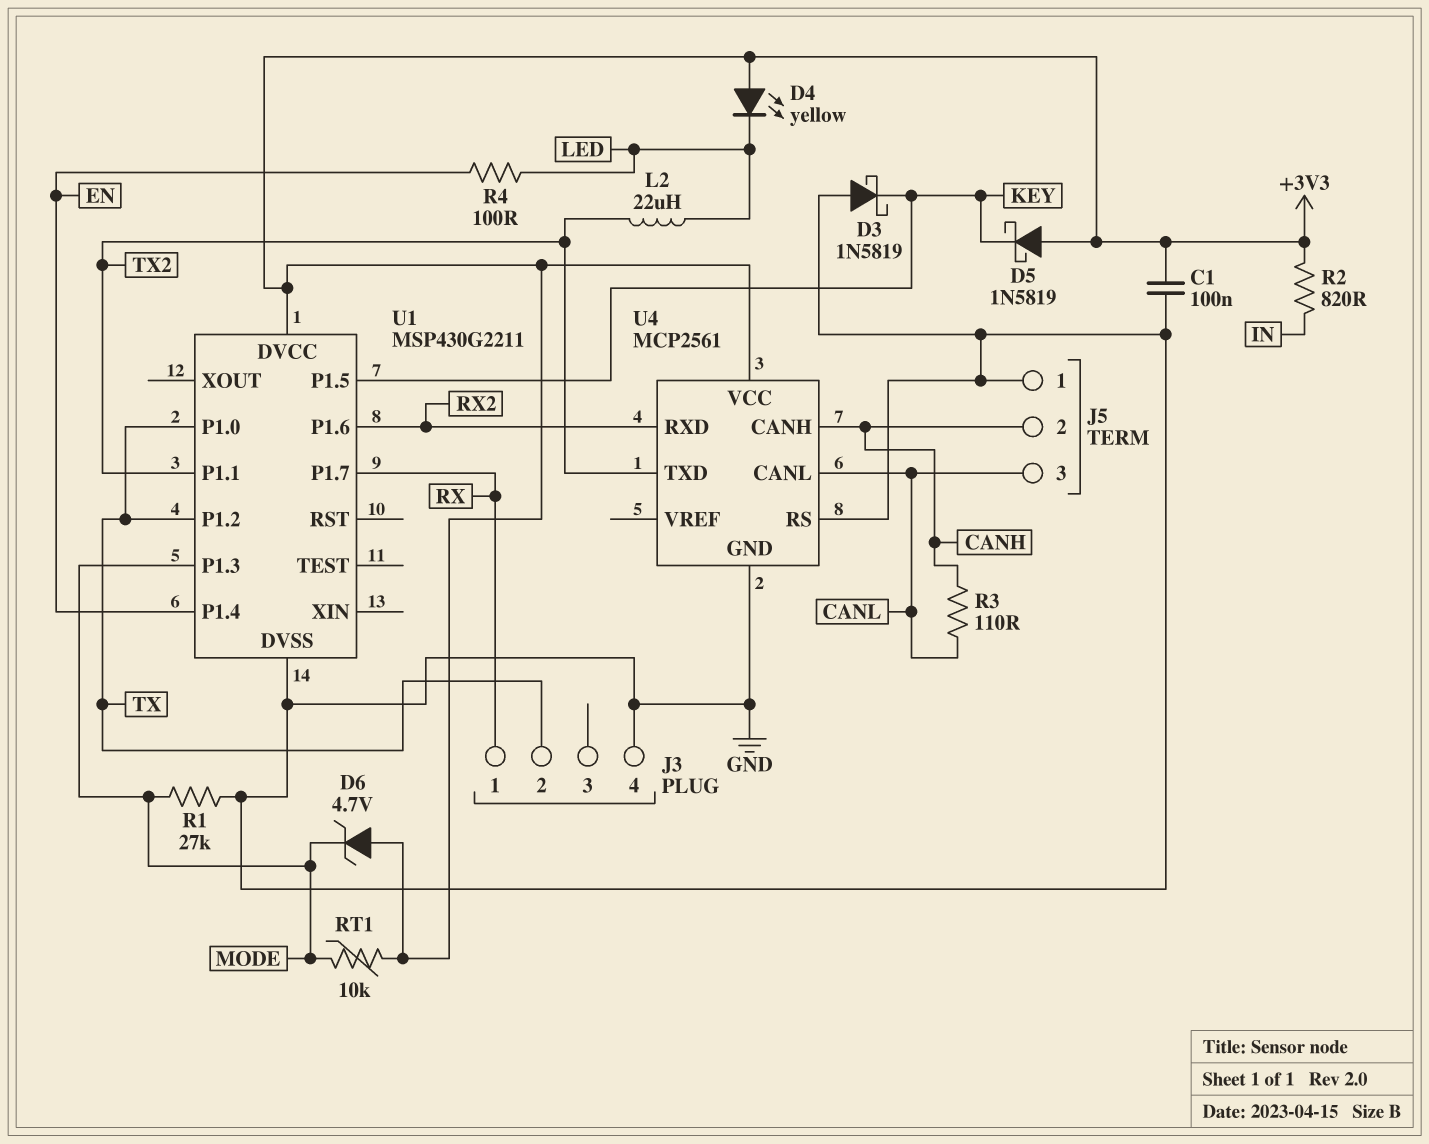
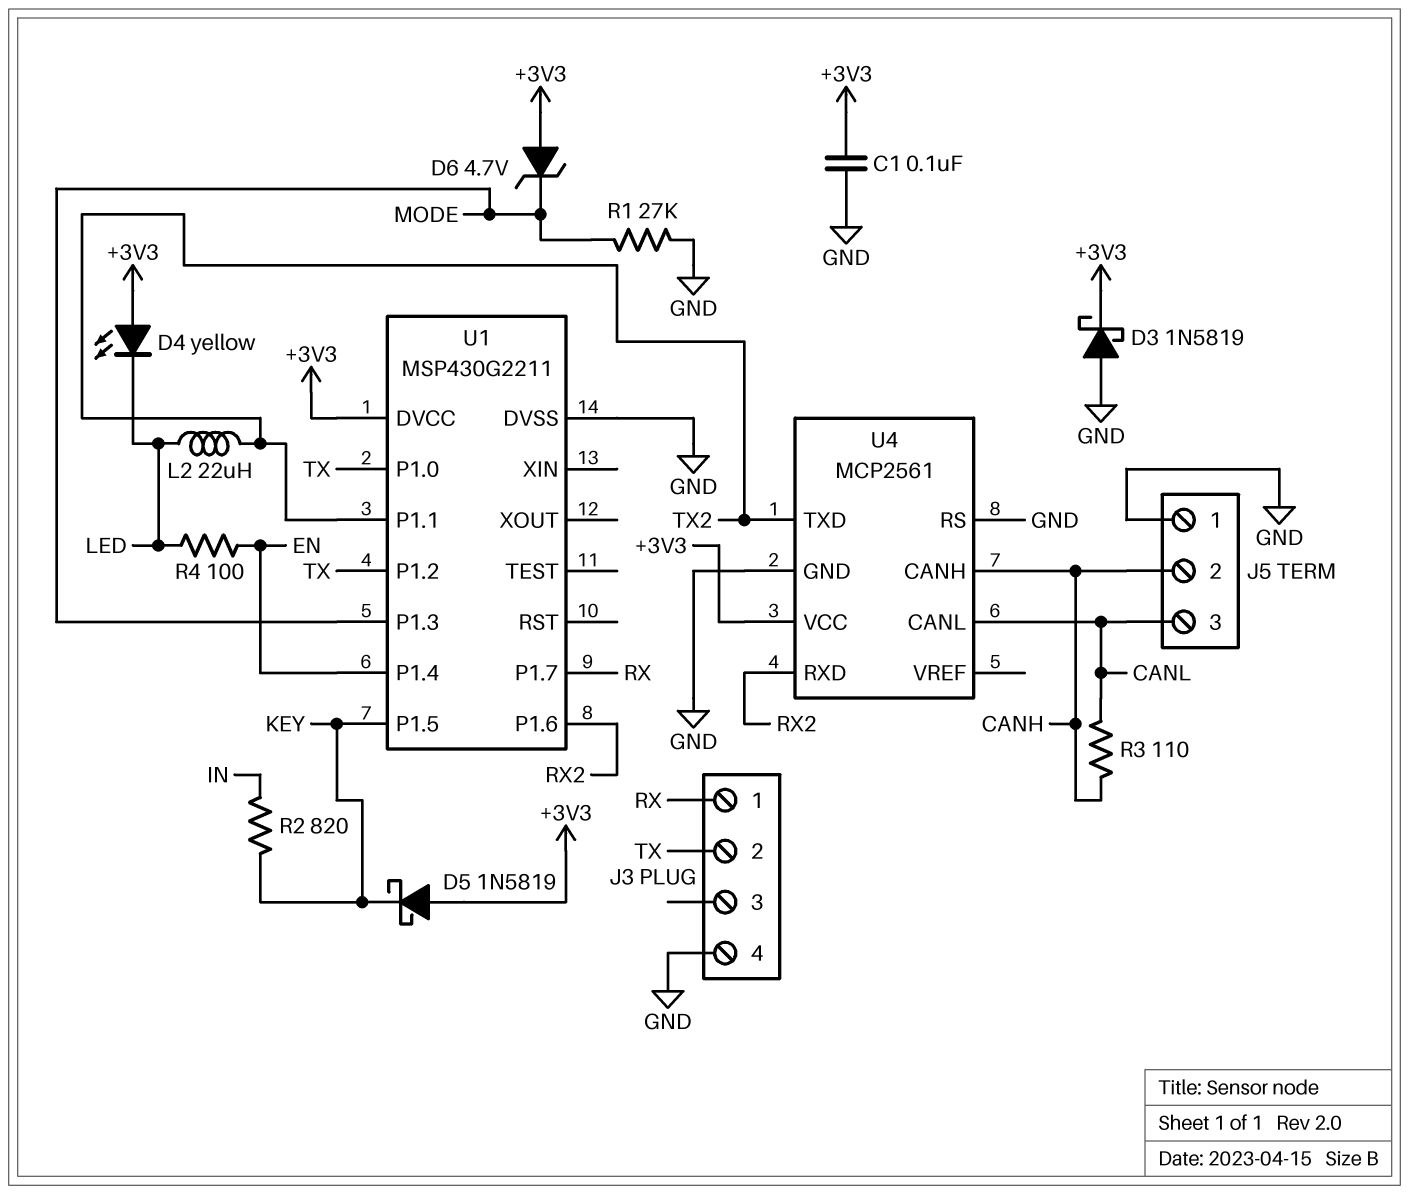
D3: schottky 1N5819 (A GND, K KEY) -> schottky 1N5819 (A GND, K +3V3)
R2: 820 (+3V3, IN) -> 820 (IN, KEY)
RT1: 10k (+3V3, MODE) -> none

